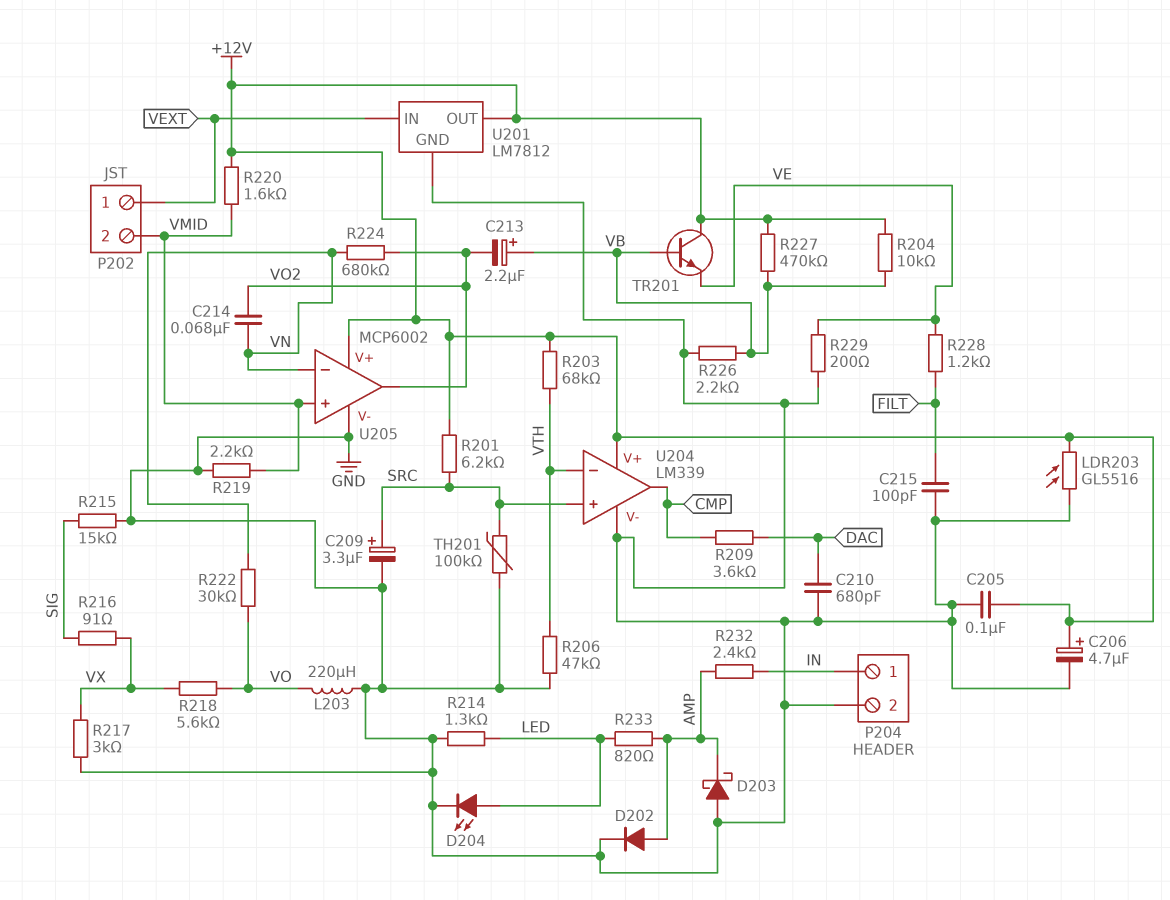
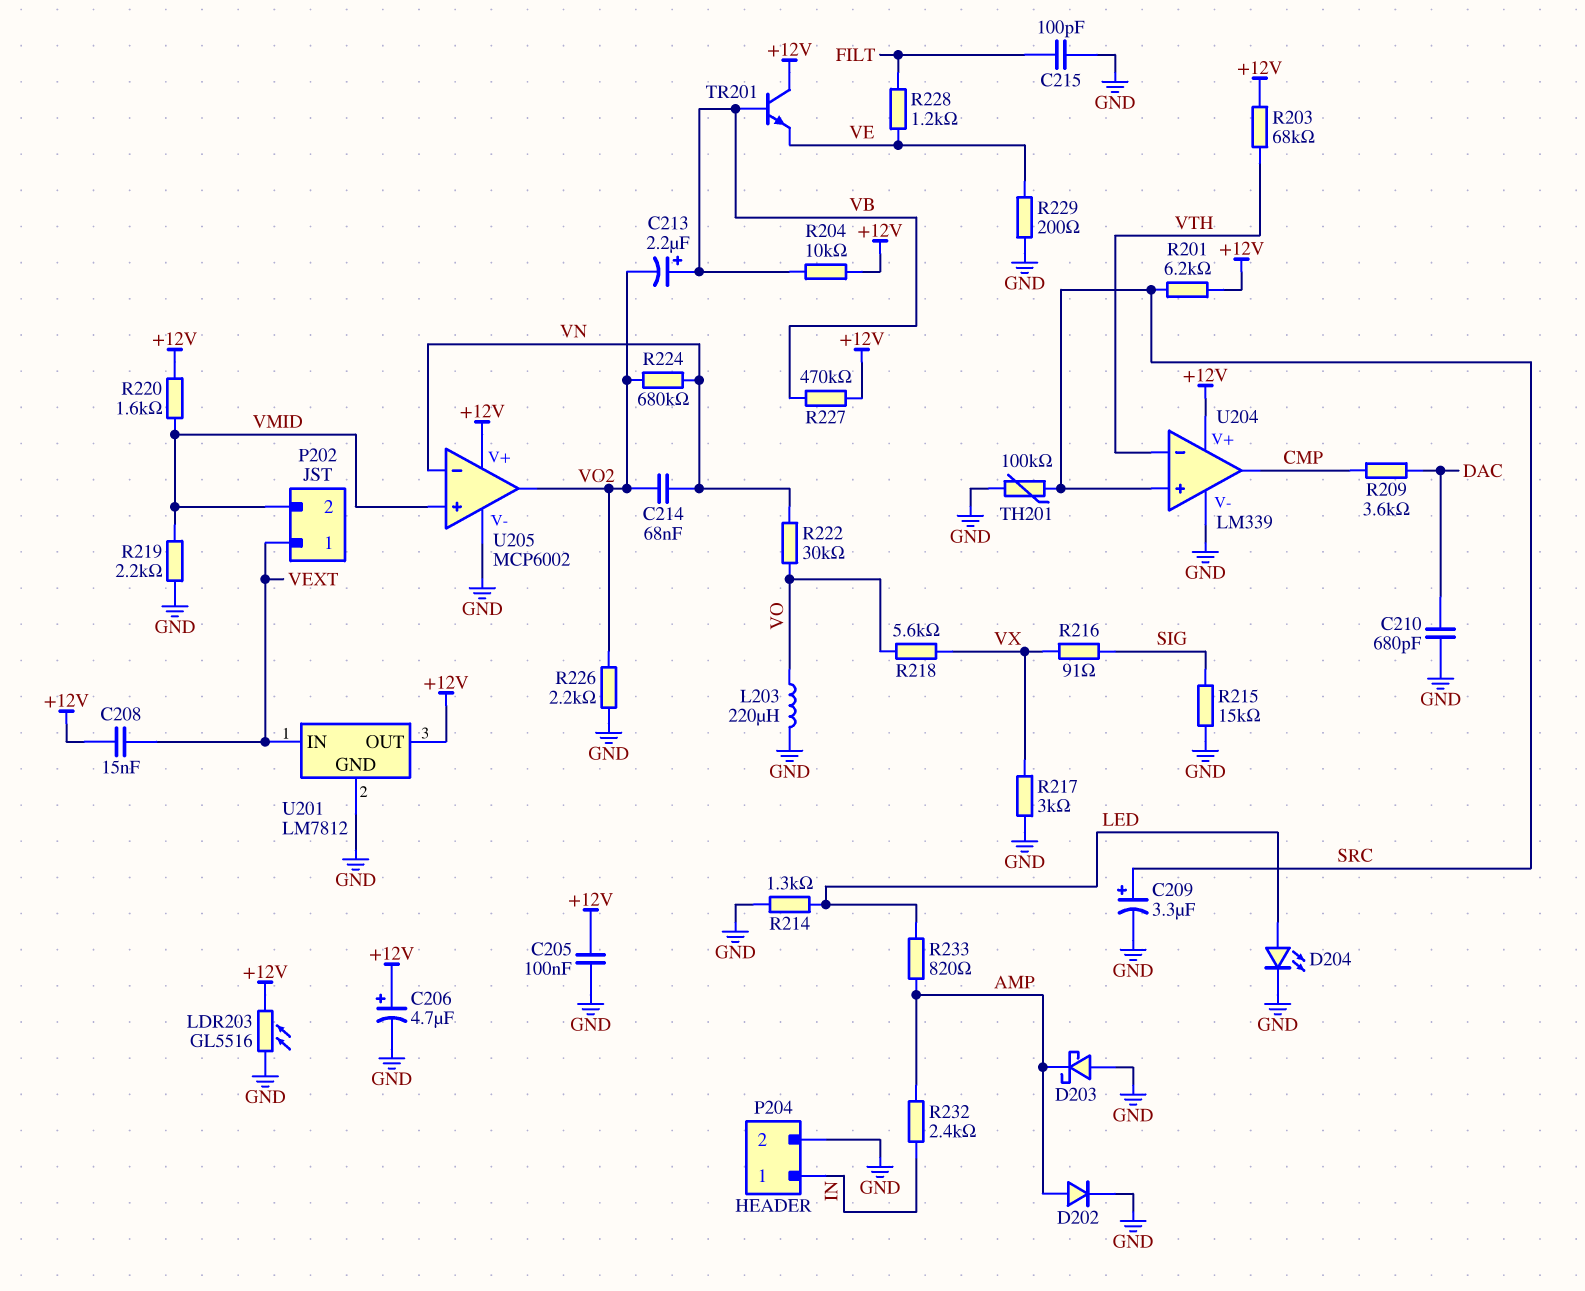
C208: none -> 15nF (+12V, VEXT)
R206: 47k (GND, VTH) -> none
R226: 2.2k (GND, VB) -> 2.2k (GND, VO2)

